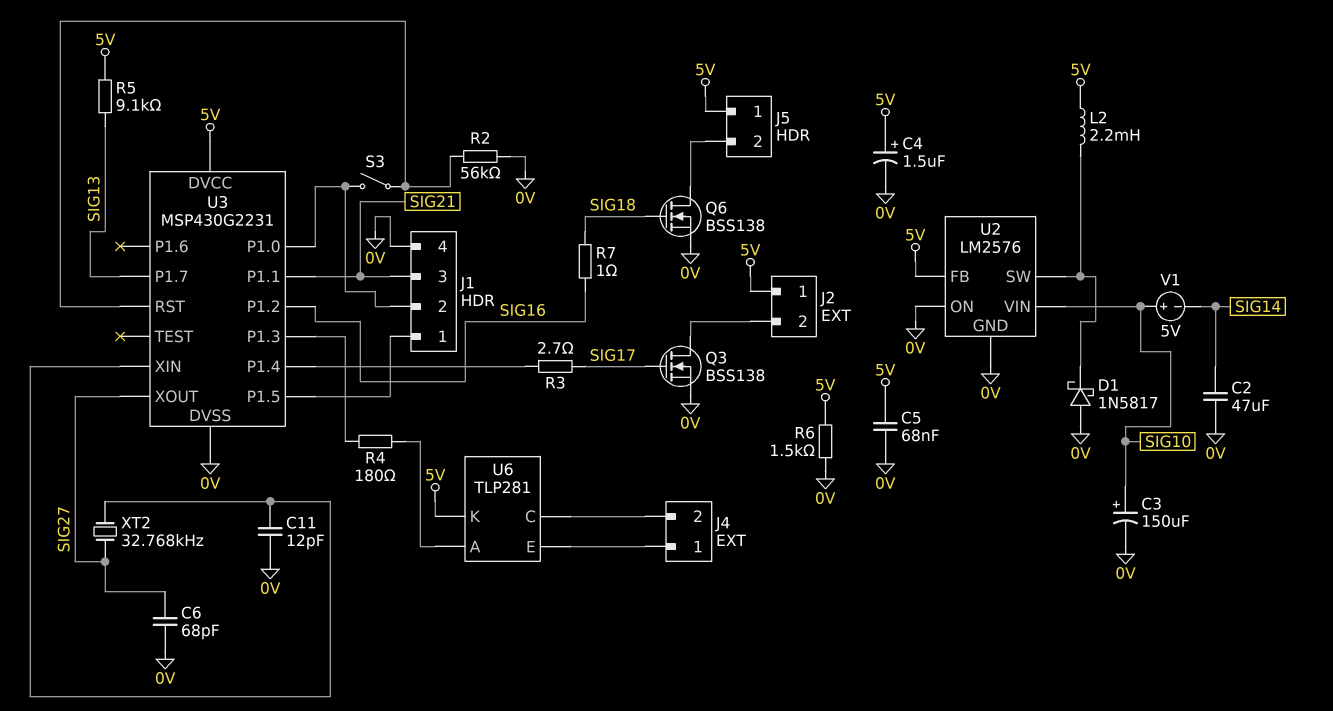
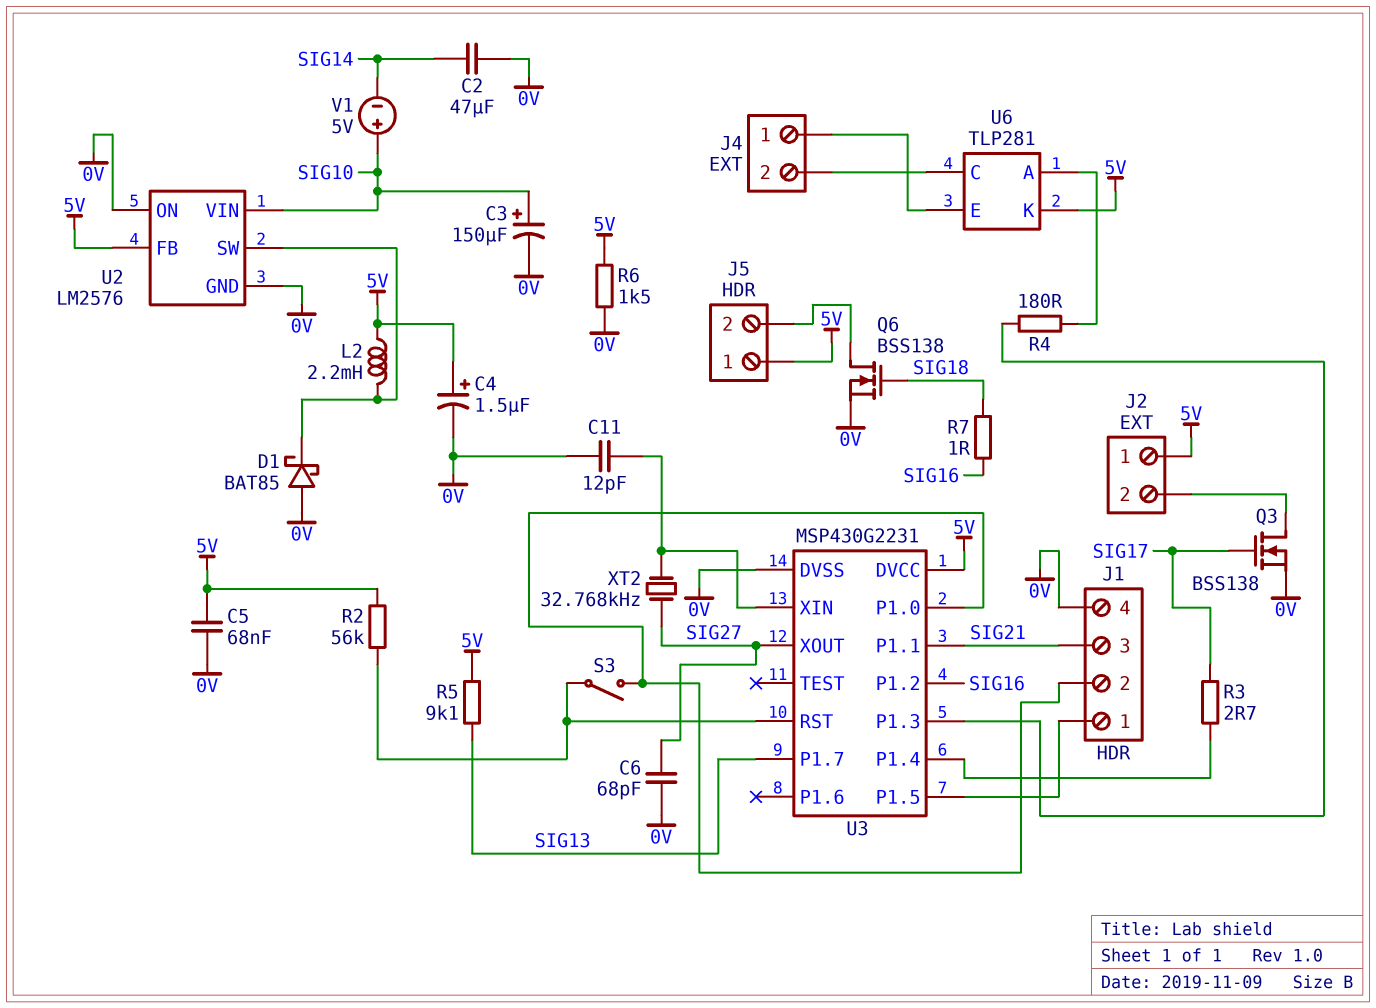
D1: schottky 1N5817 (A 0V, K U2/SW) -> schottky BAT85 (A 0V, K U2/SW)
R2: 56k (0V, U3/RST) -> 56k (5V, U3/RST)

